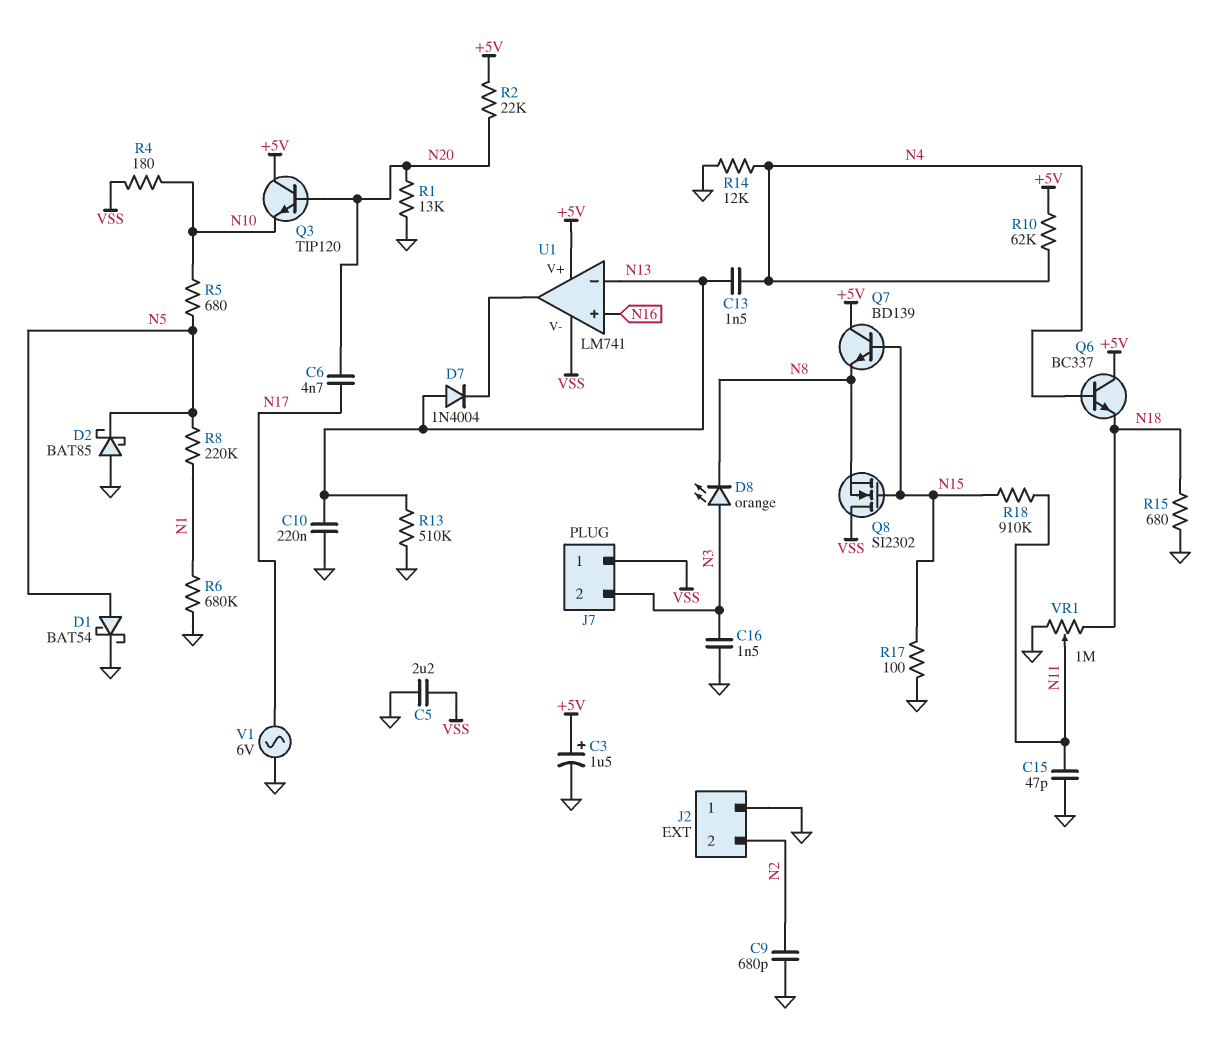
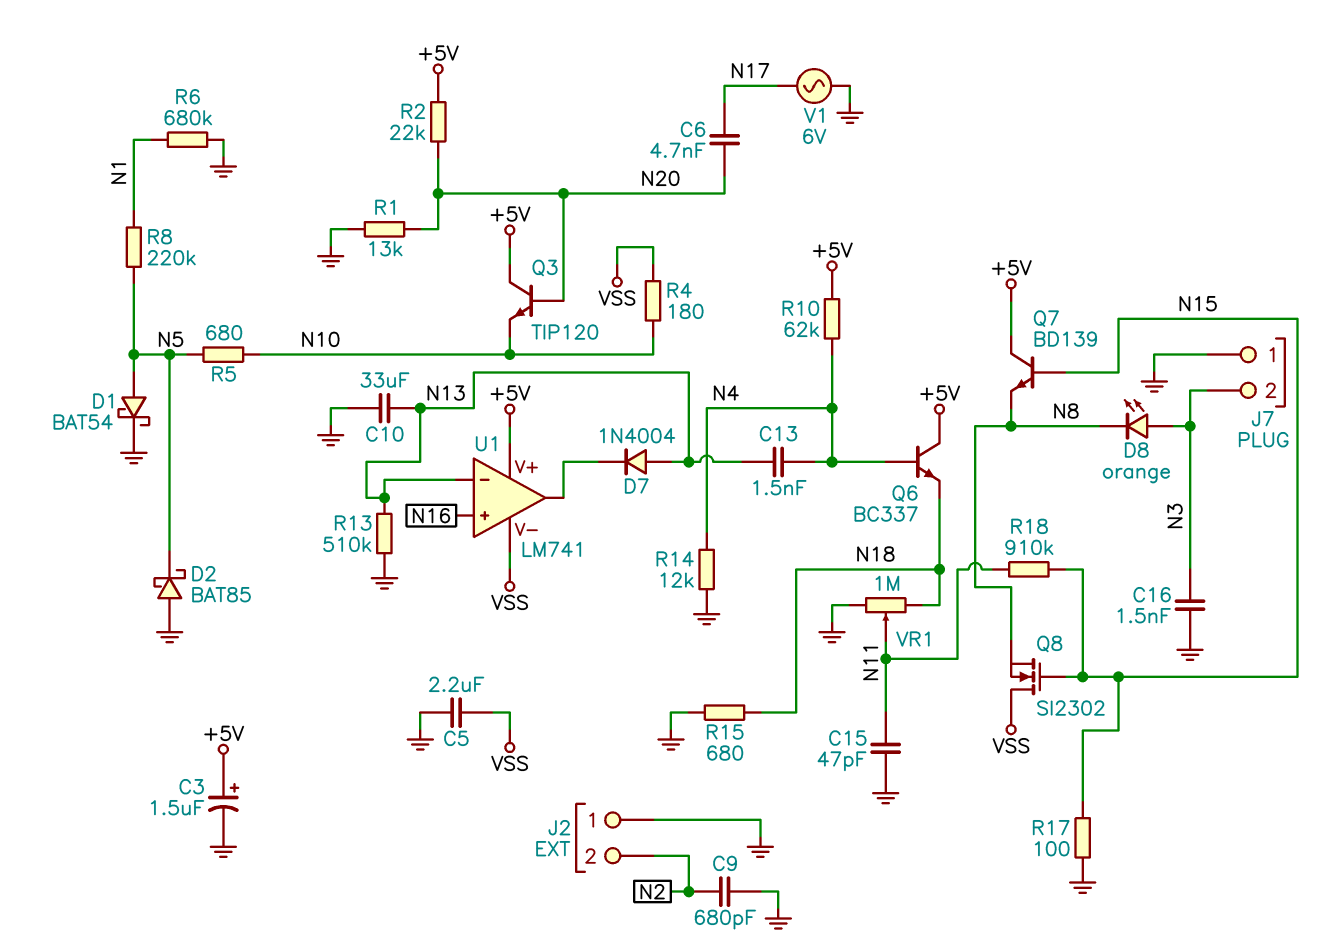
C10: 220nF (GND, N13) -> 33uF (GND, N13)
J7 pin 1: VSS -> GND

